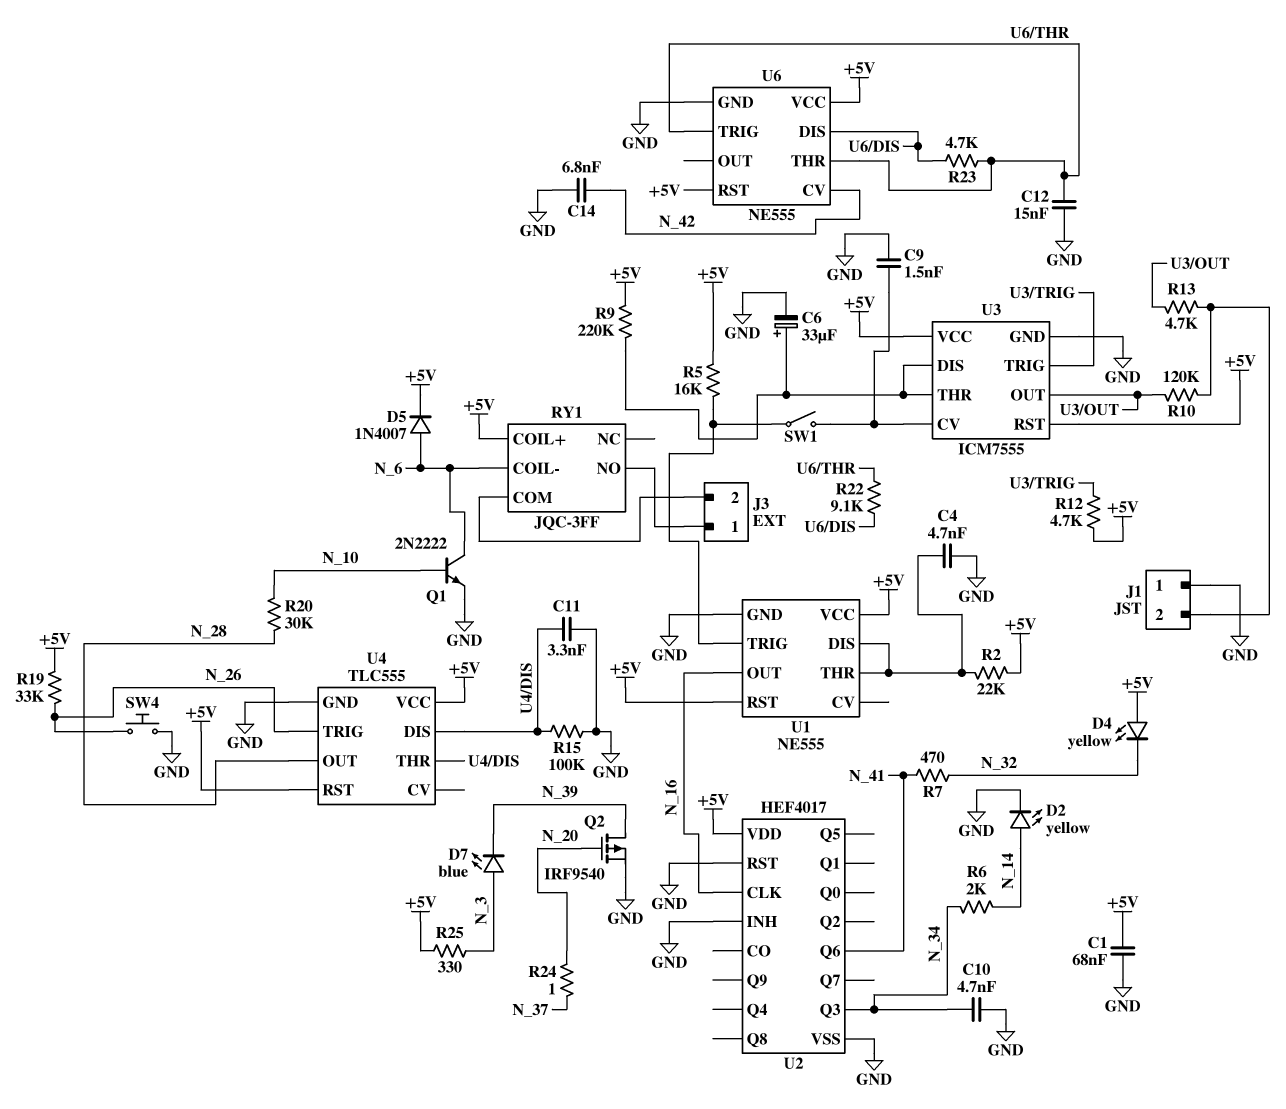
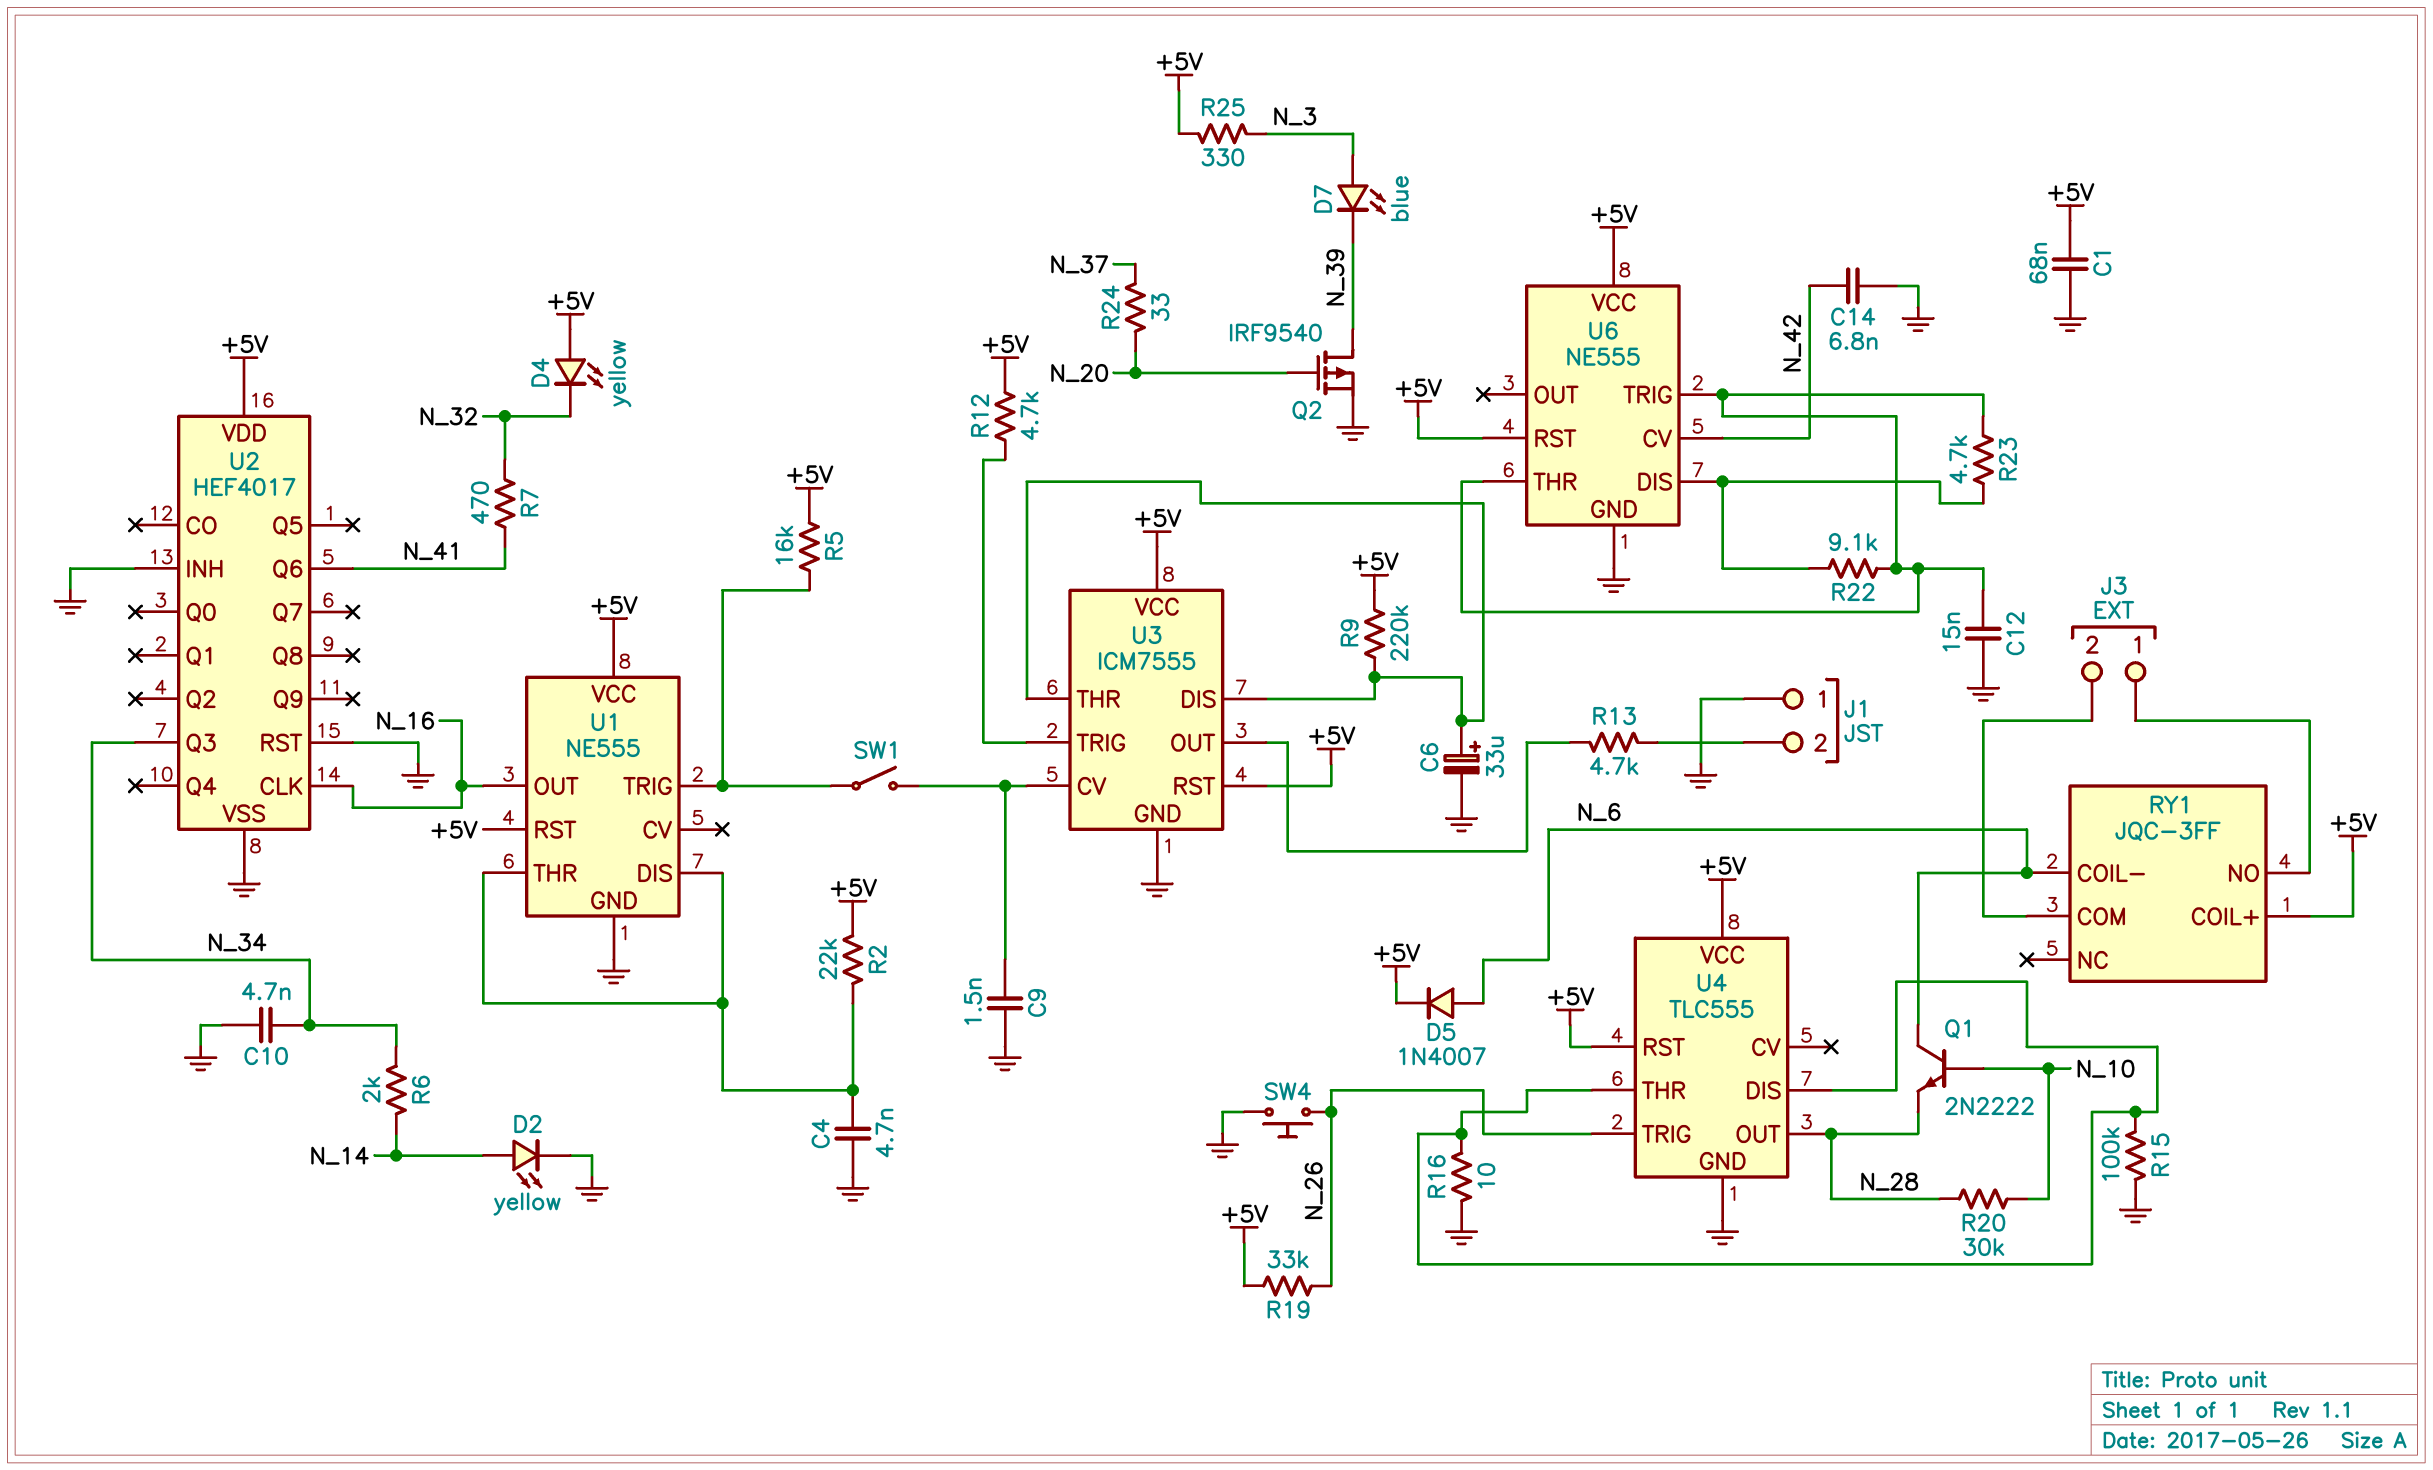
C11: 3.3nF (GND, U4/DIS) -> none
Q1: NPN 2N2222 (B N_10, C N_6, E GND) -> NPN 2N2222 (B N_10, C N_6, E N_28)
R10: 120k (J1/2, U3/OUT) -> none
R16: none -> 10 (GND, U4/DIS)
R24: 1 (N_20, N_37) -> 33 (N_20, N_37)

